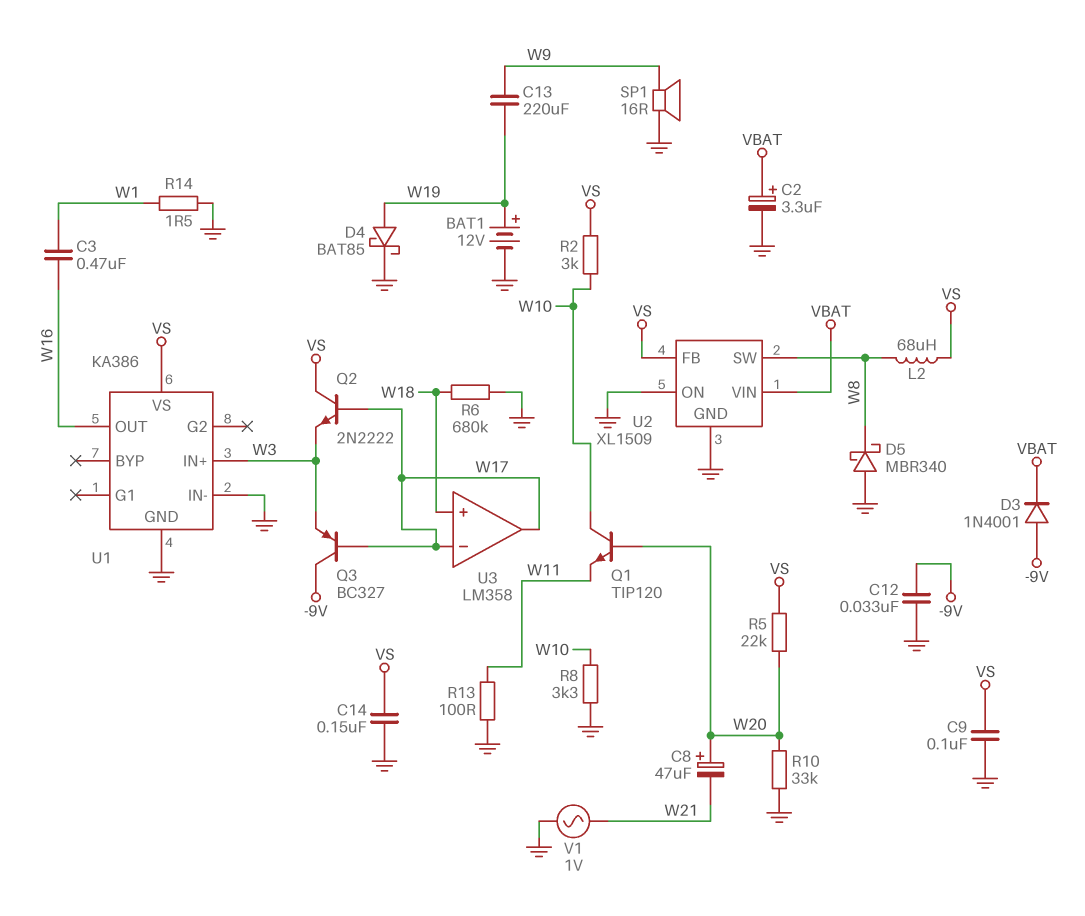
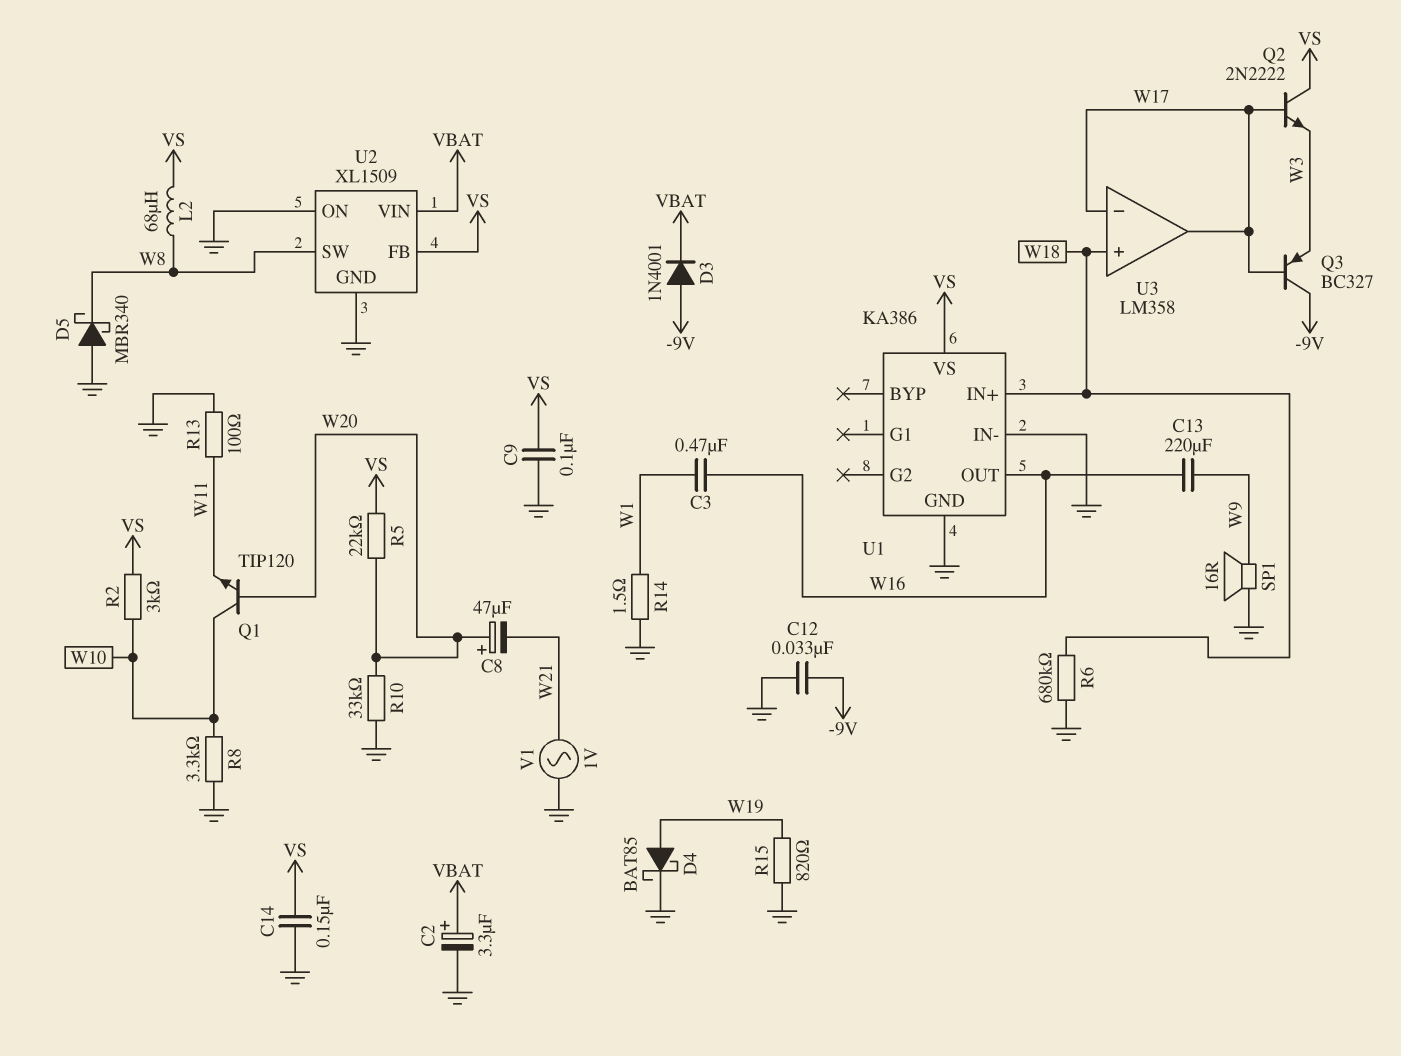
BAT1: 12V (plus W19, minus GND) -> none
C13: 220uF (W9, W19) -> 220uF (W9, W16)
R15: none -> 820 (GND, W19)
U1 pin IN+: W3 -> W18

